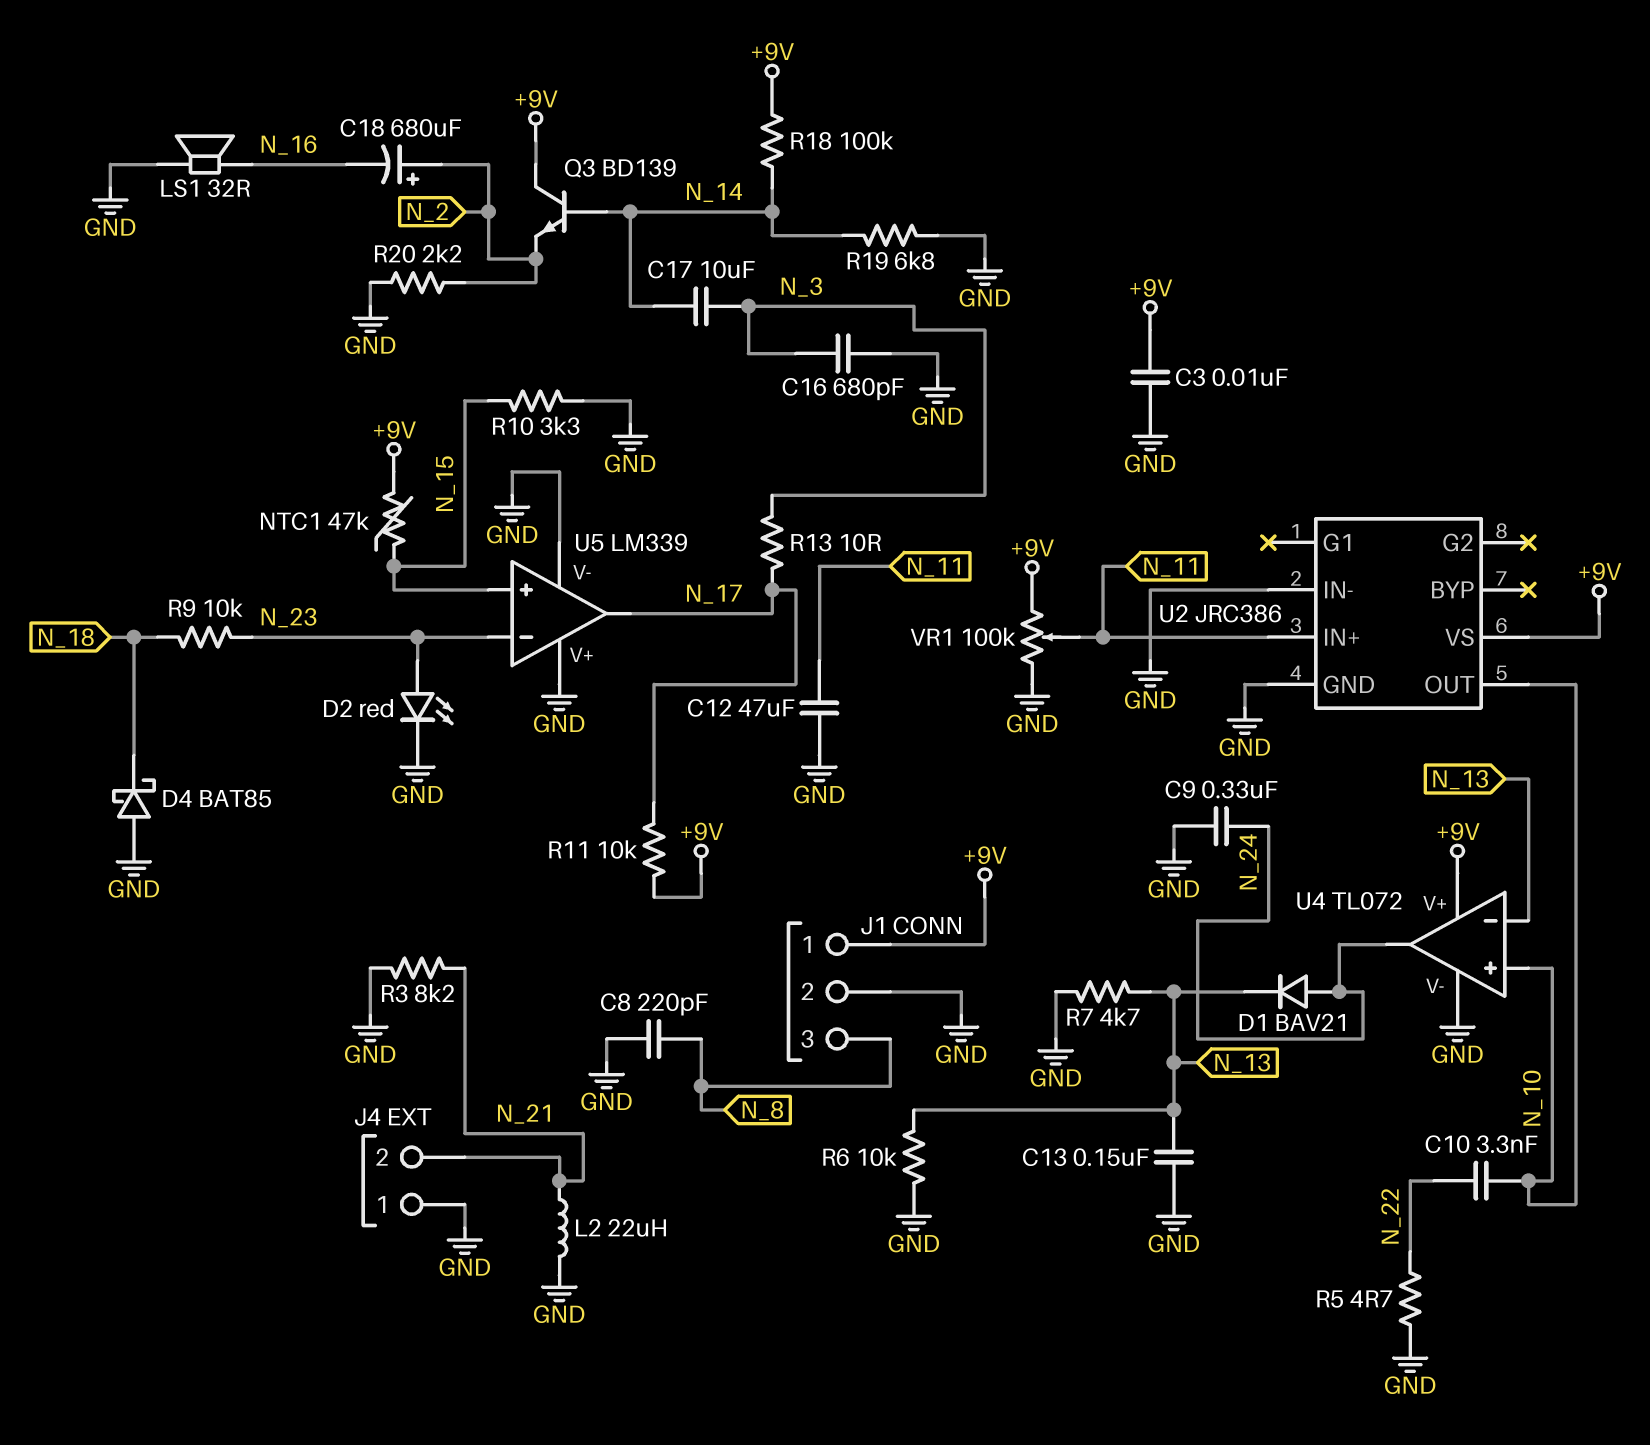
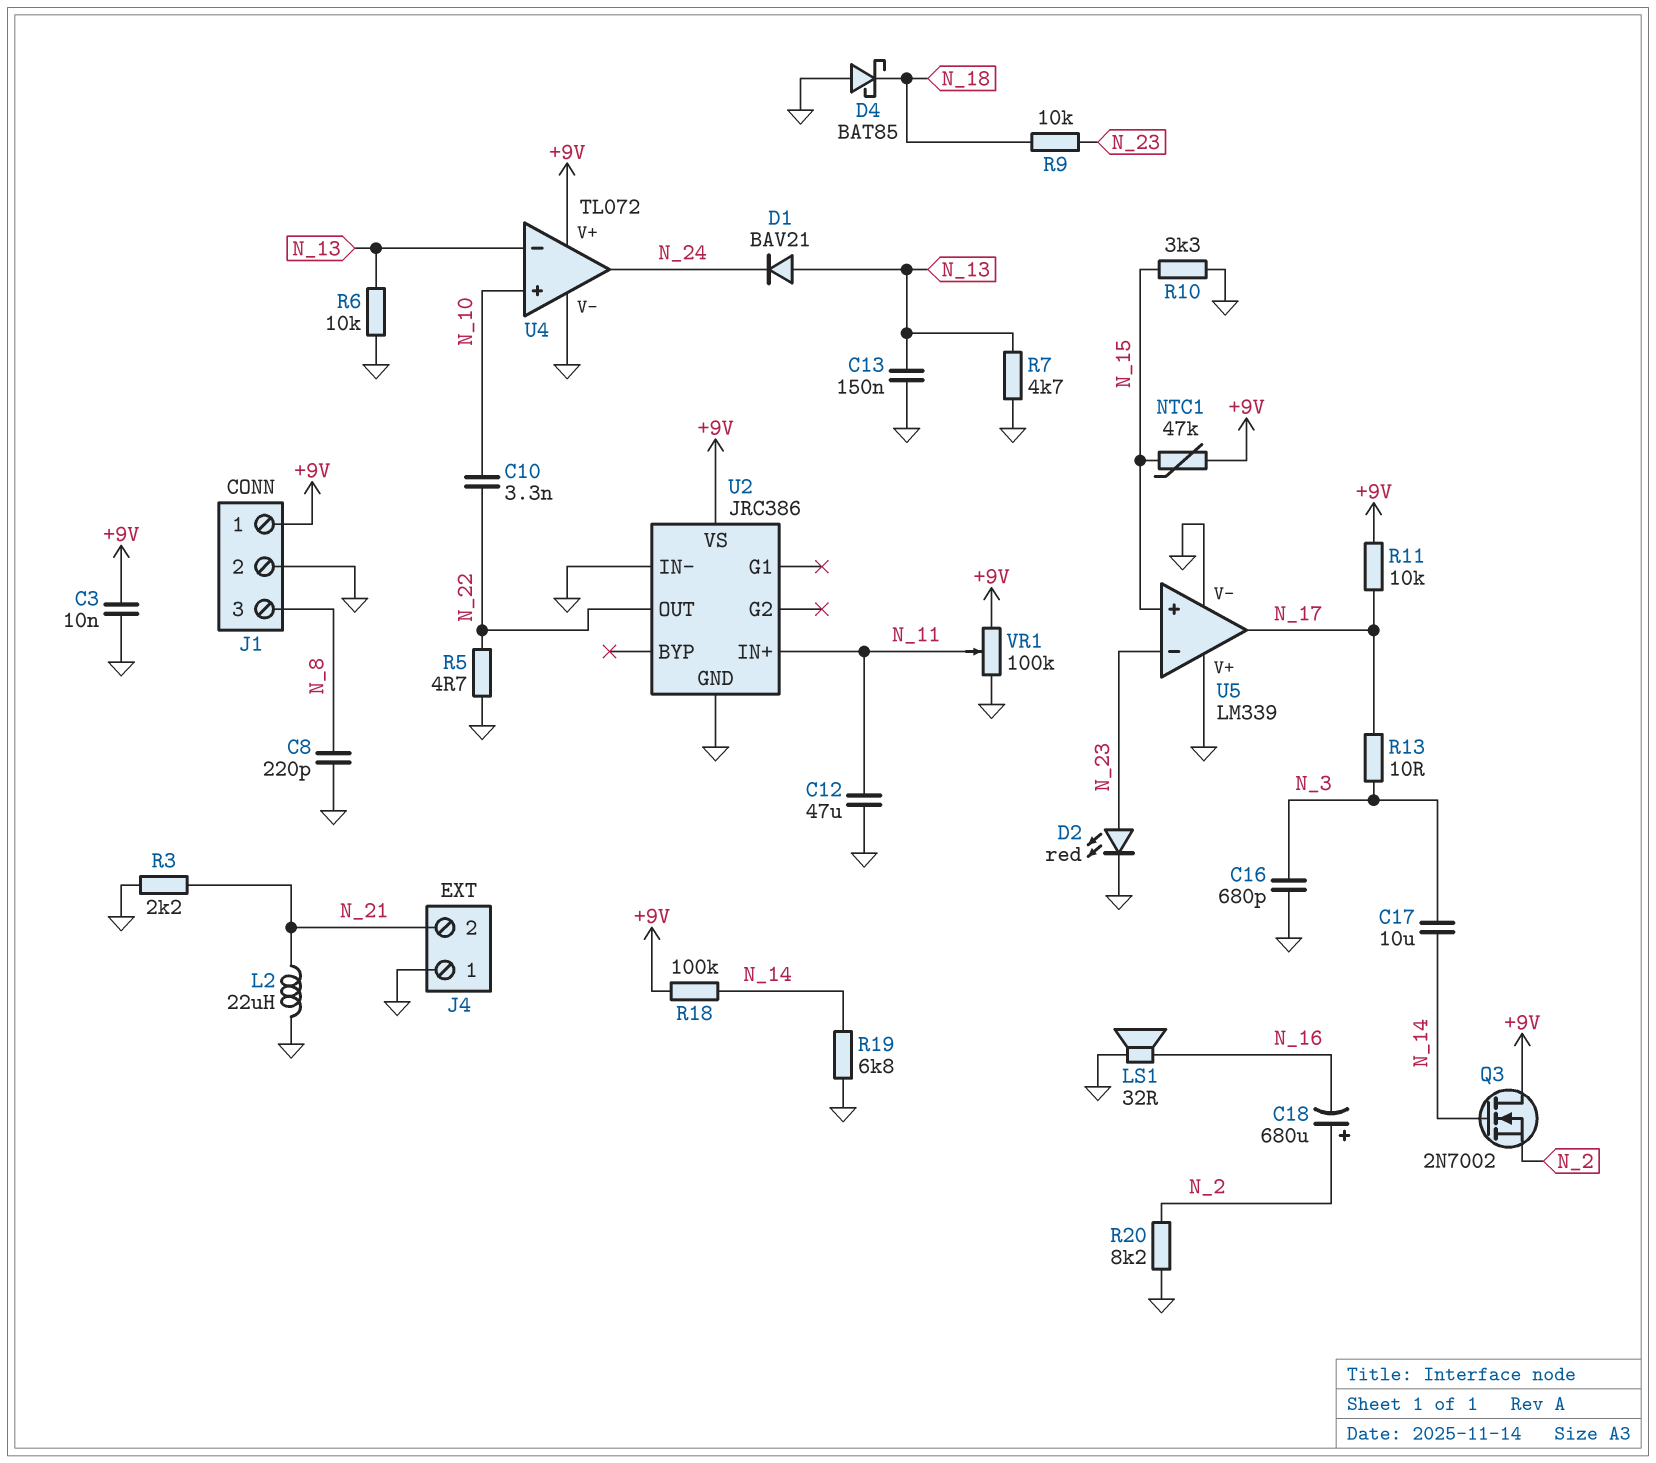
C9: 330nF (GND, N_24) -> none
D1: diode BAV21 (A N_24, K N_13) -> diode BAV21 (A N_13, K N_24)
Q3: NPN BD139 (B N_14, C +9V, E N_2) -> NMOS 2N7002 (G N_14, D +9V, S N_2)
R3: 8.2k (GND, N_21) -> 2.2k (GND, N_21)
R20: 2.2k (GND, N_2) -> 8.2k (GND, N_2)
U2 pin OUT: N_10 -> N_22

